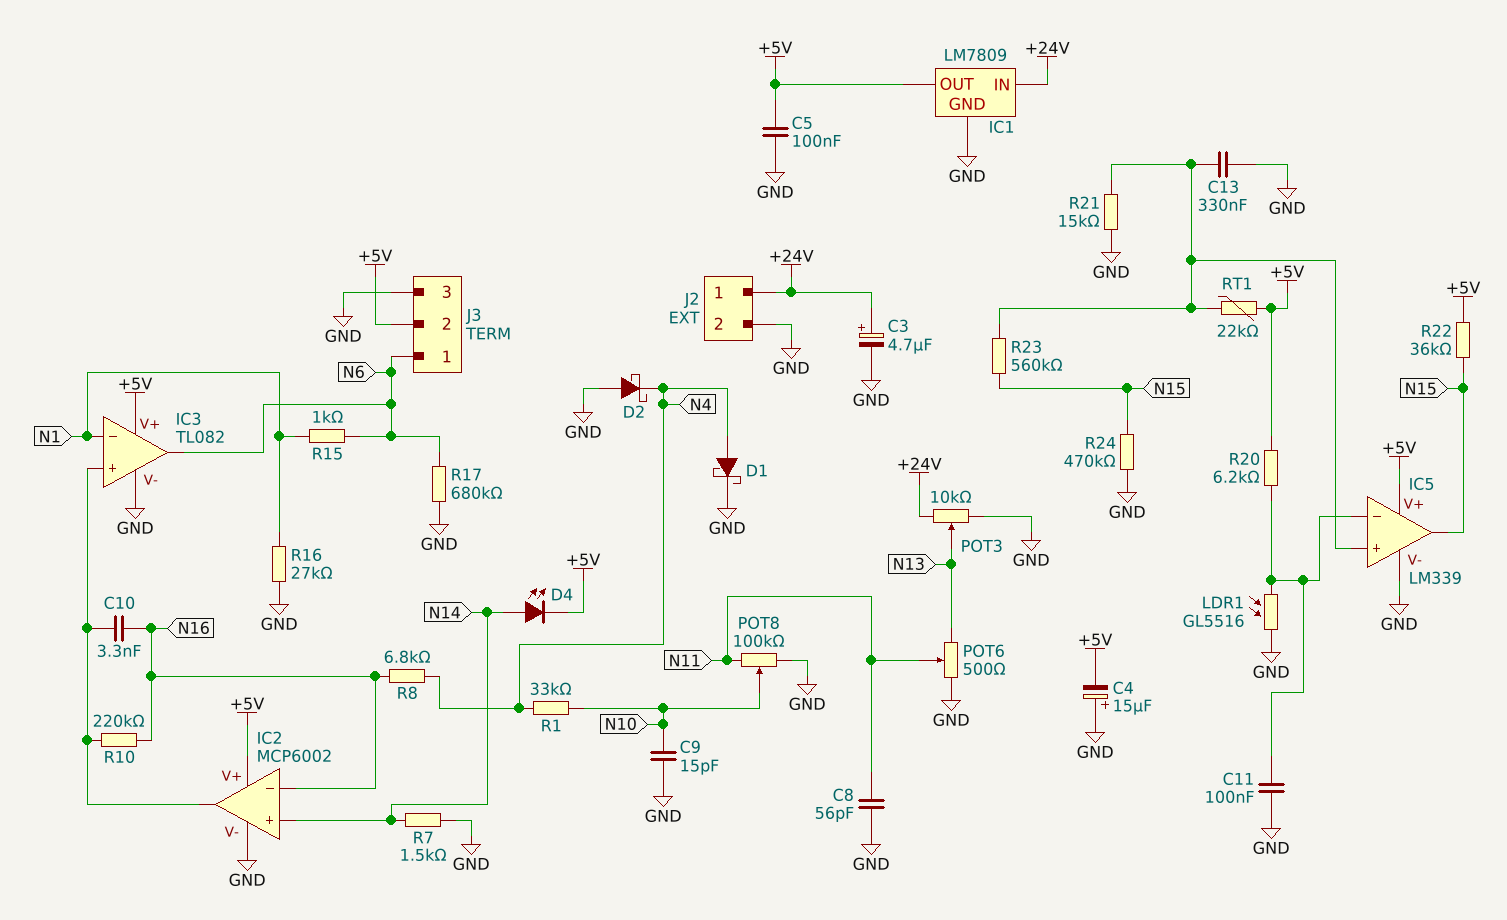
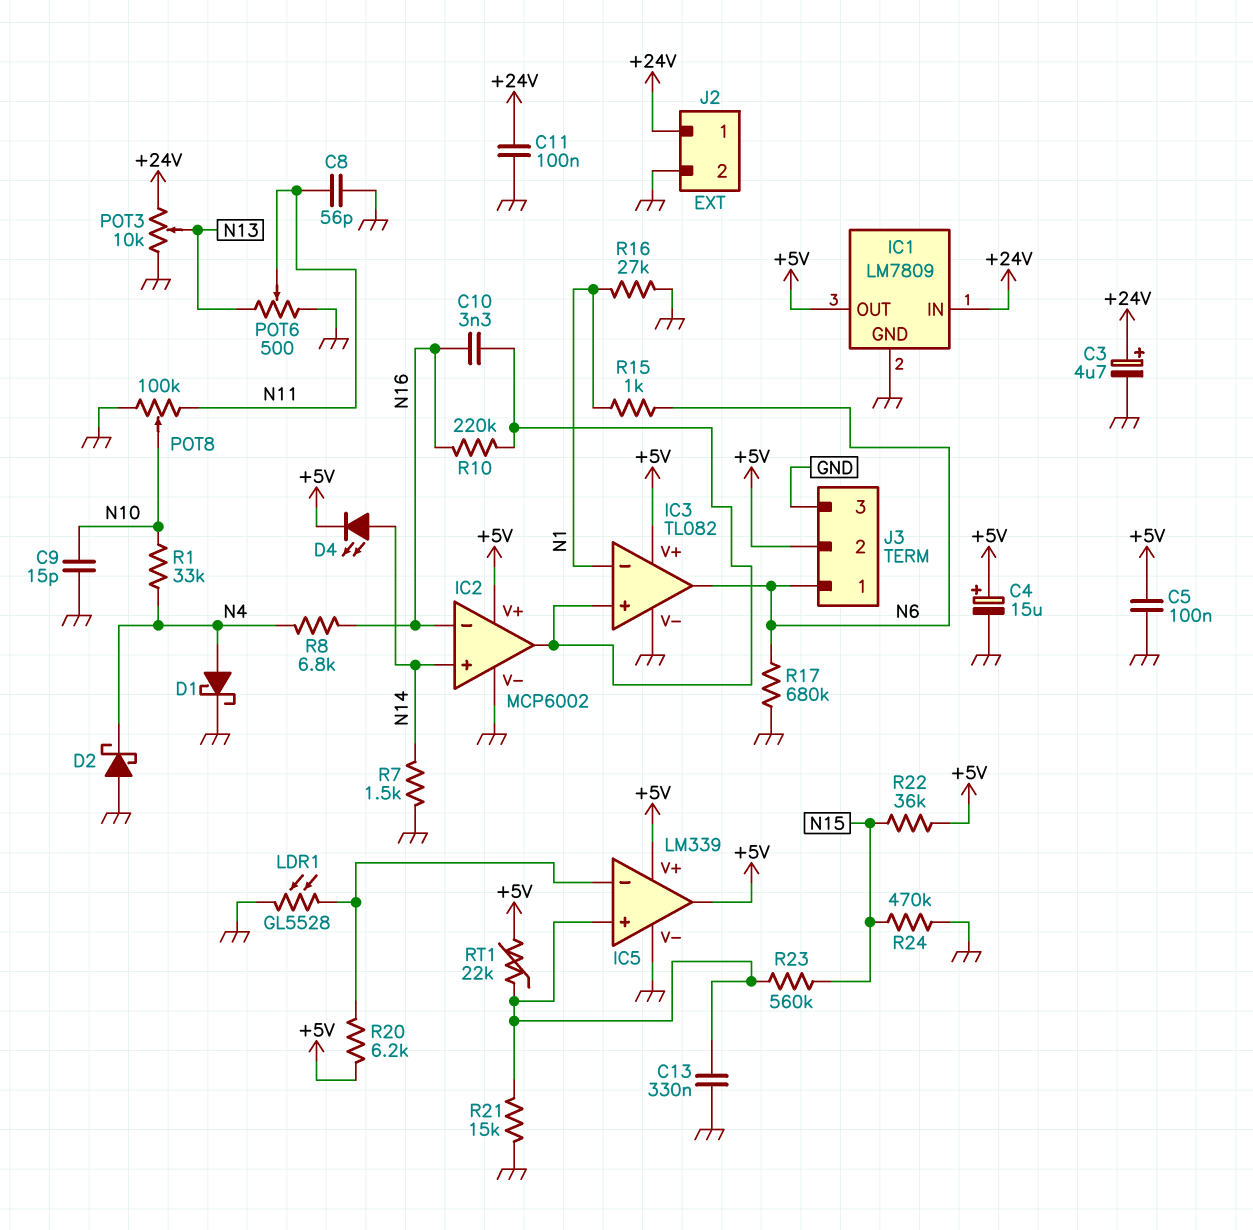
C4: 15uF (plus GND, minus +5V) -> 15uF (plus +5V, minus GND)
C11: 100nF (GND, IC5/in-) -> 100nF (+24V, GND)
IC5 pin out: N15 -> +5V
LDR1: GL5516 (GND, IC5/in-) -> GL5528 (GND, IC5/in-)

